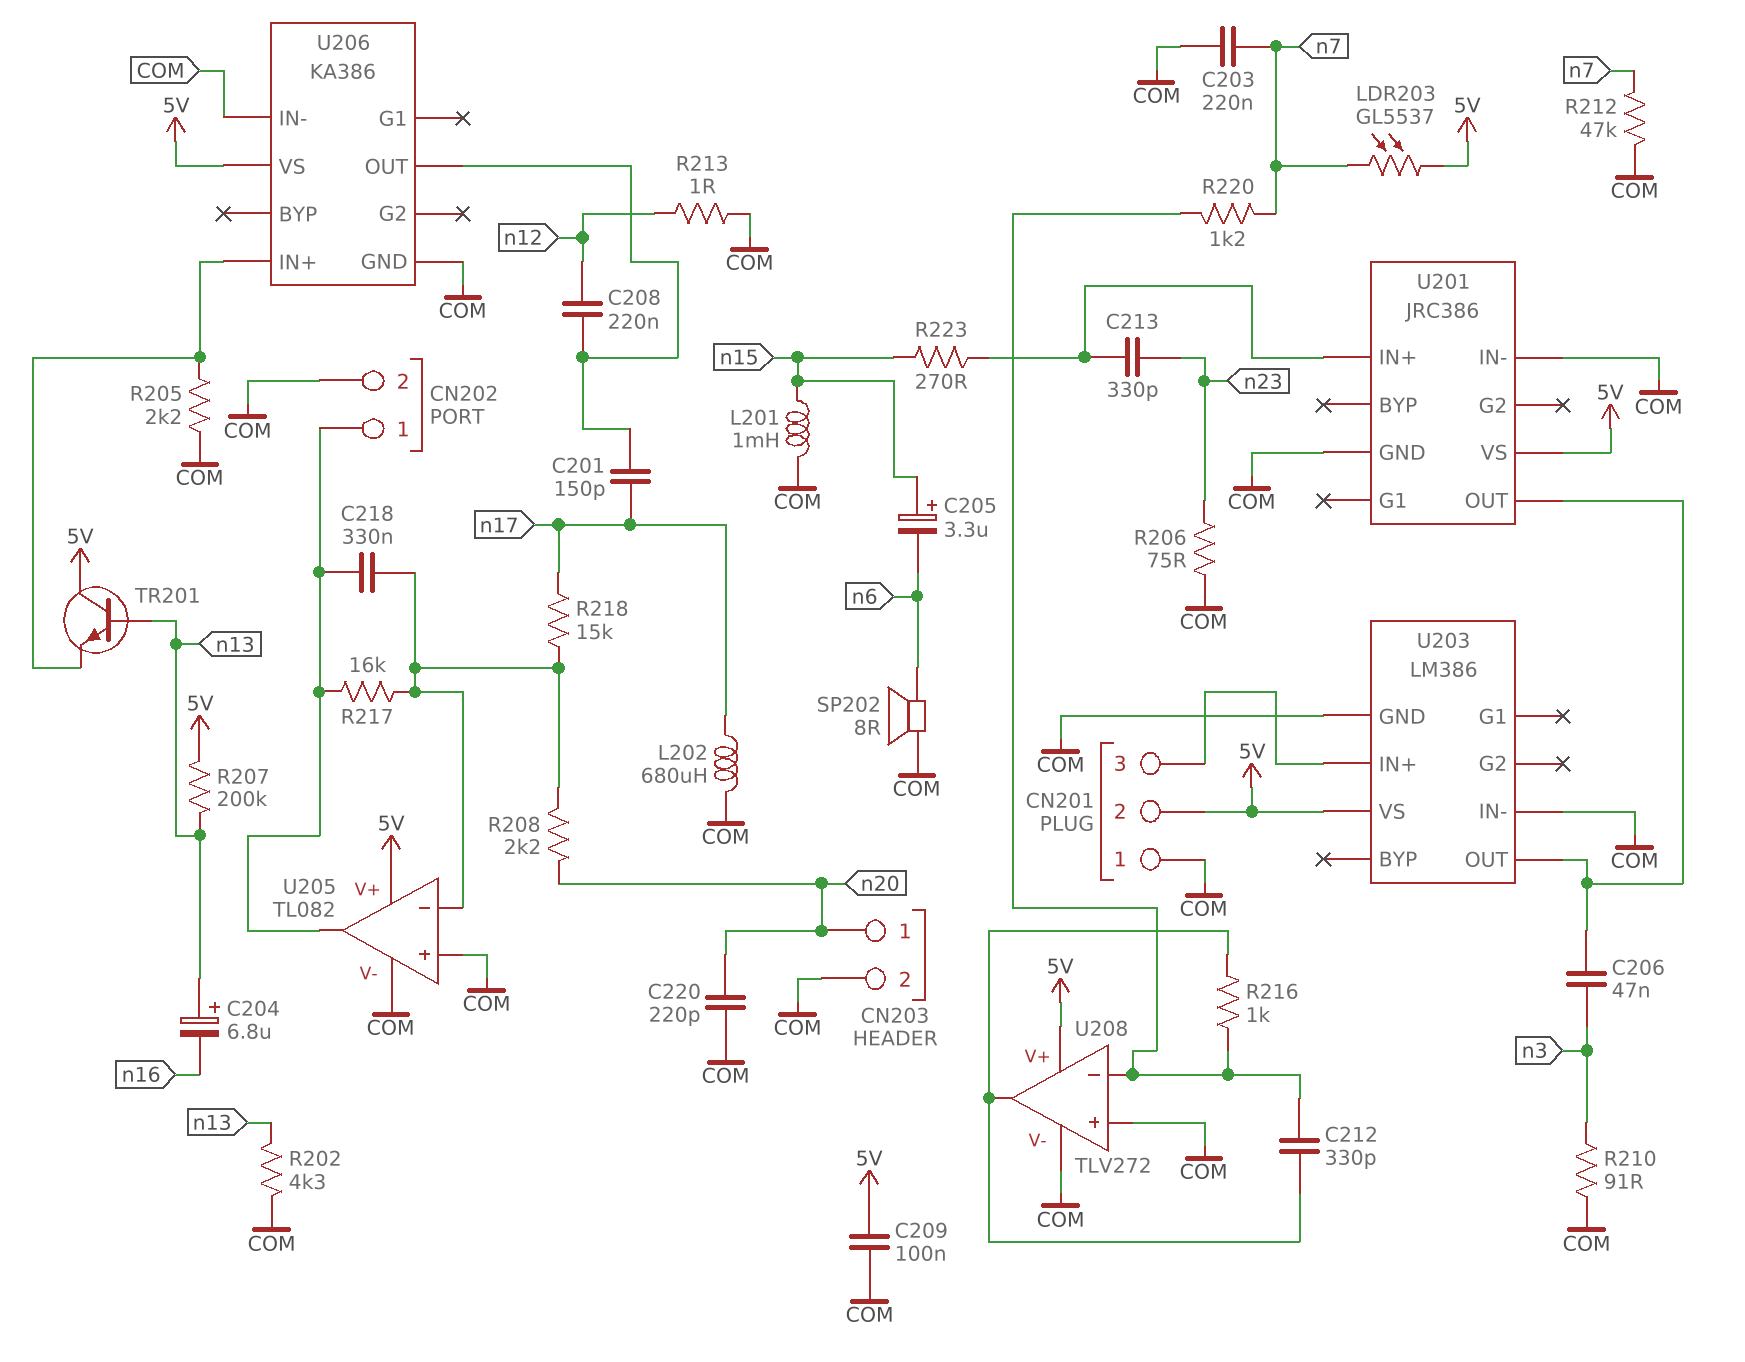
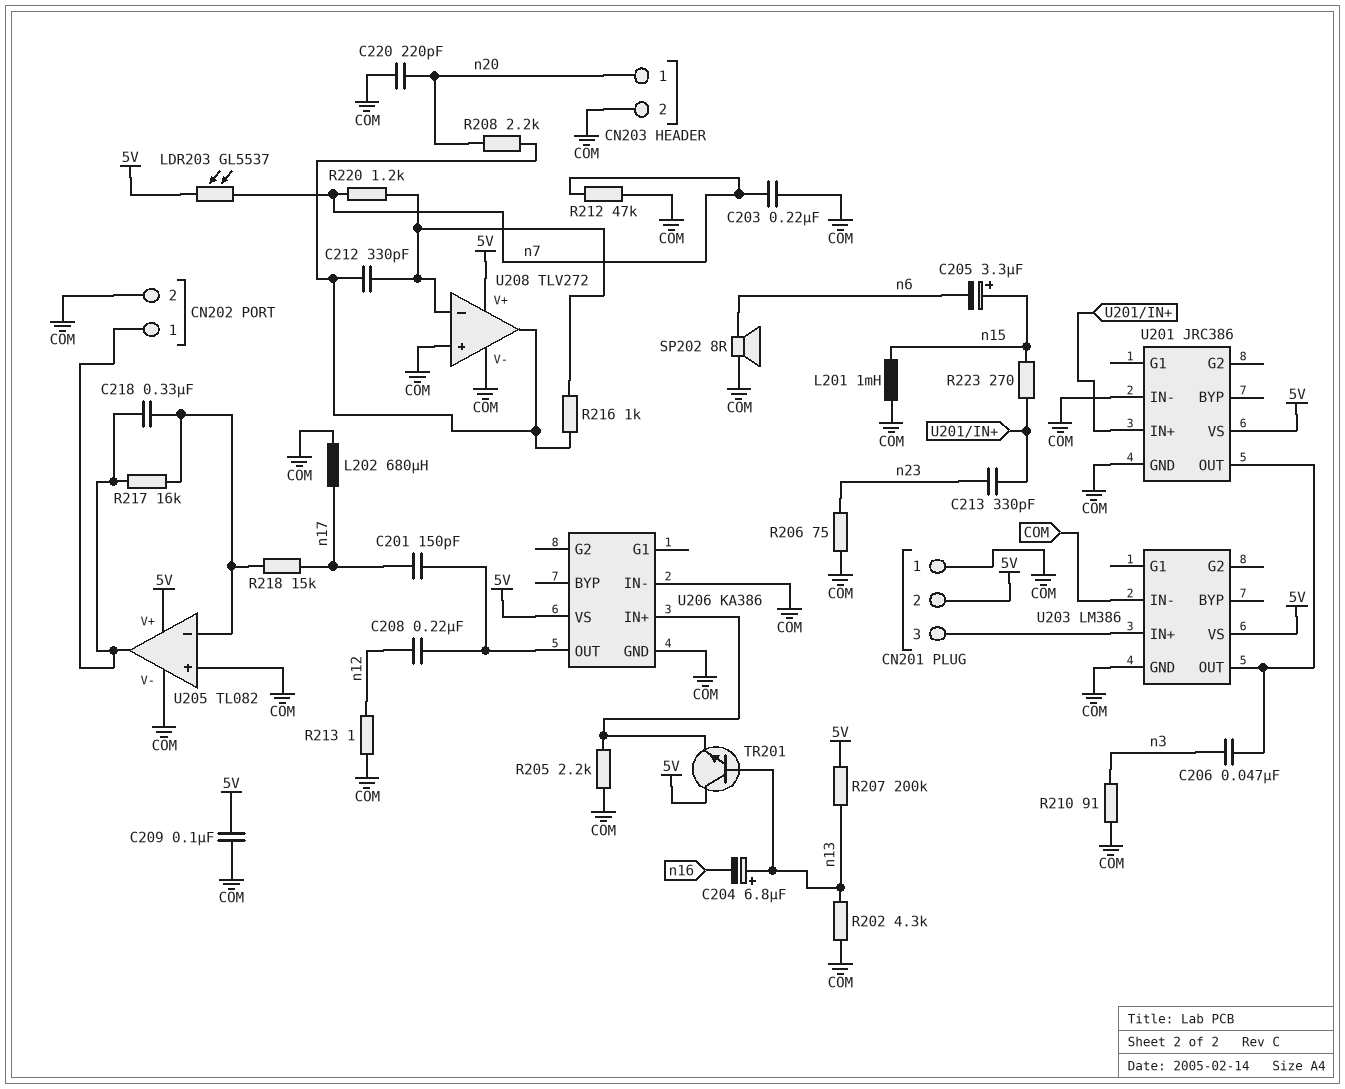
R208: 2.2k (U205/in-, n20) -> 2.2k (U208/out, n20)

